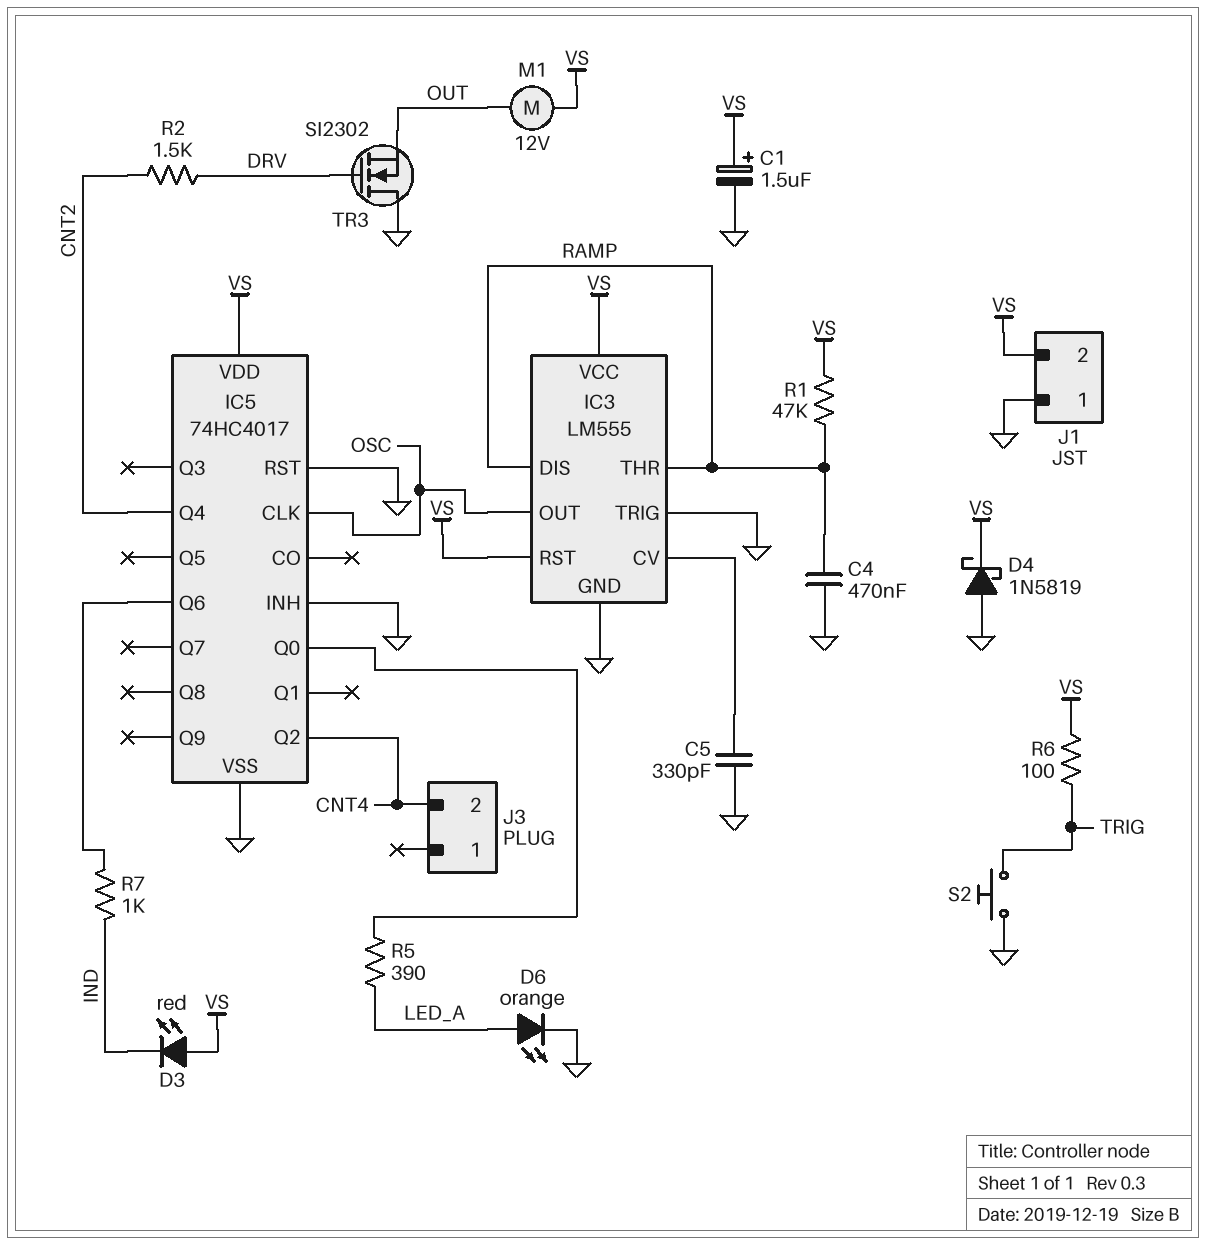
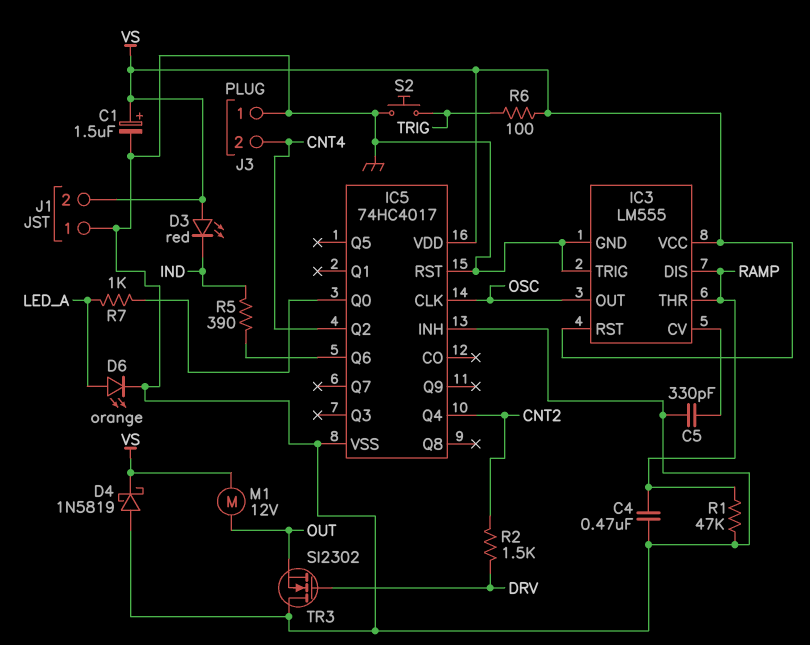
J3 pin 1: none -> GND
R1: 47k (RAMP, VS) -> 47k (GND, RAMP)
R5: 390 (IC5/Q0, LED_A) -> 390 (IC5/Q6, IND)
R7: 1k (IC5/Q6, IND) -> 1k (IC5/Q0, LED_A)

